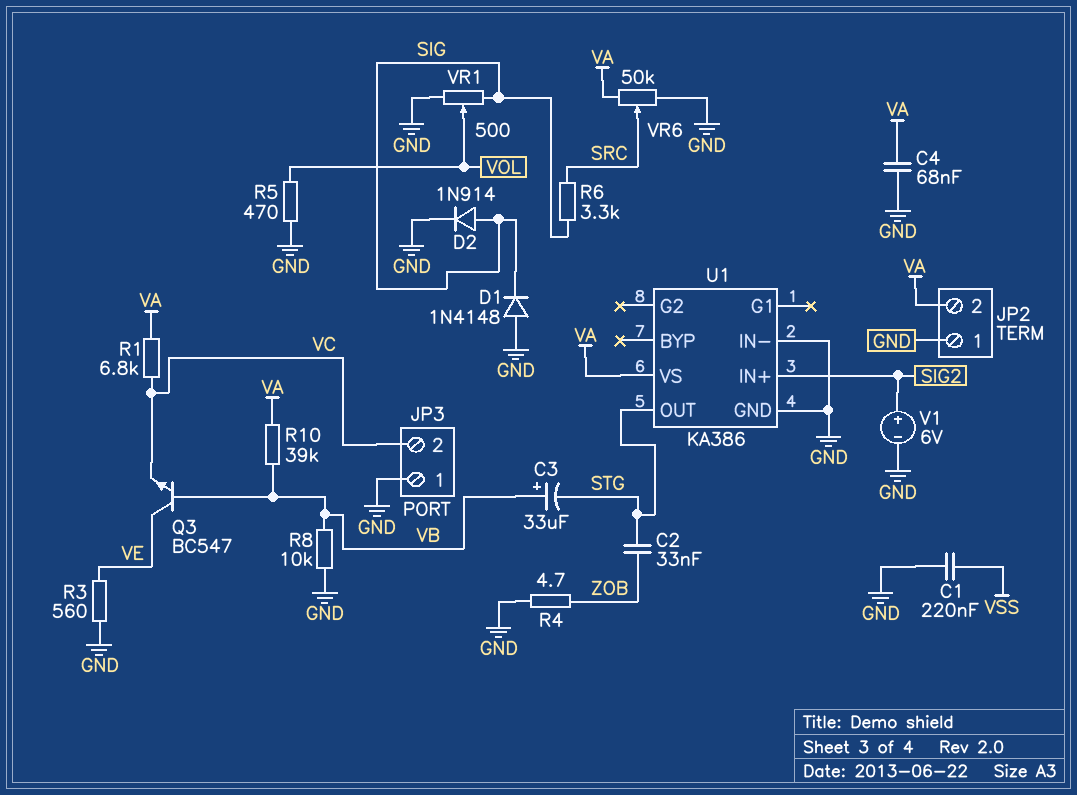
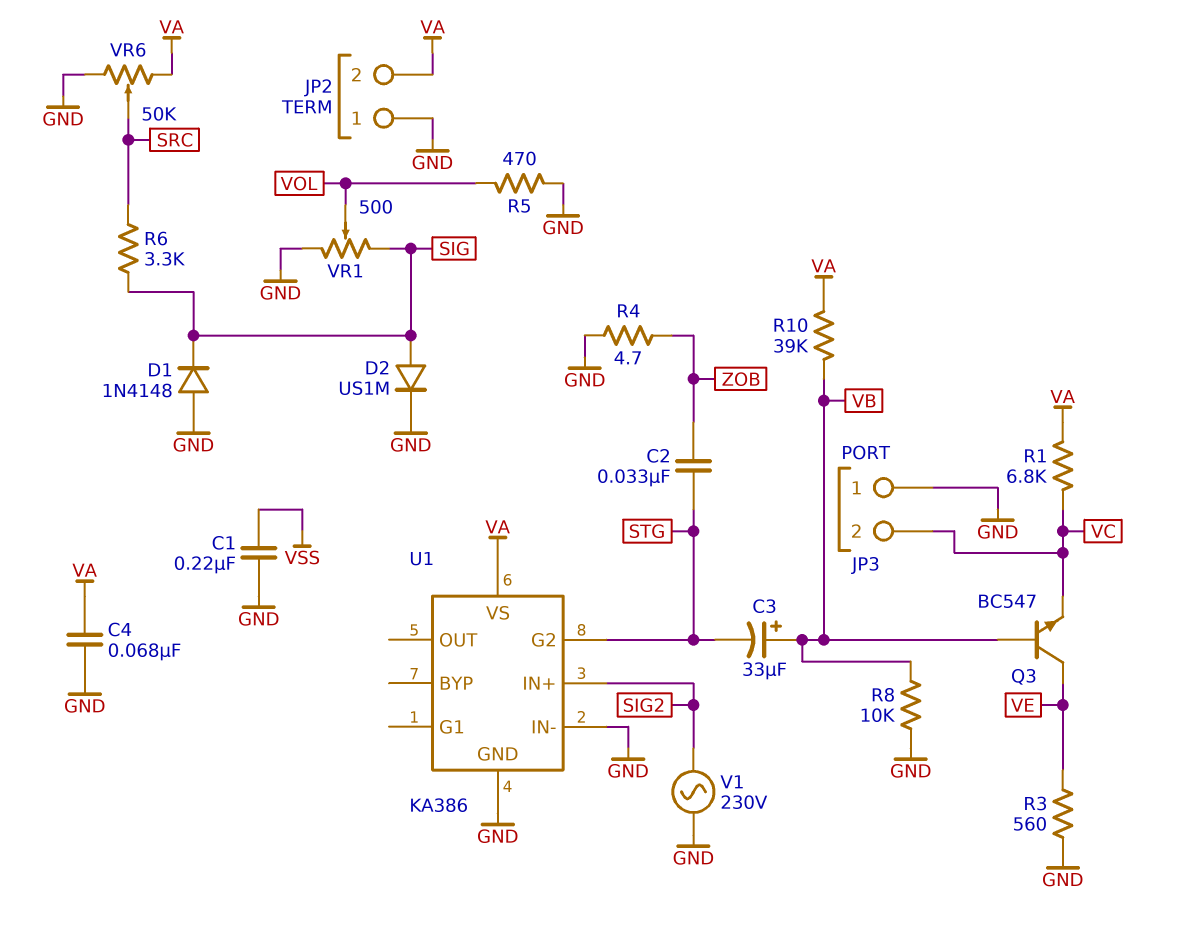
D2: diode 1N914 (A SIG, K GND) -> diode US1M (A SIG, K GND)
U1 pin G2: none -> STG
U1 pin OUT: STG -> none
V1: 6V (plus SIG2, minus GND) -> AC 230V (GND, SIG2)

